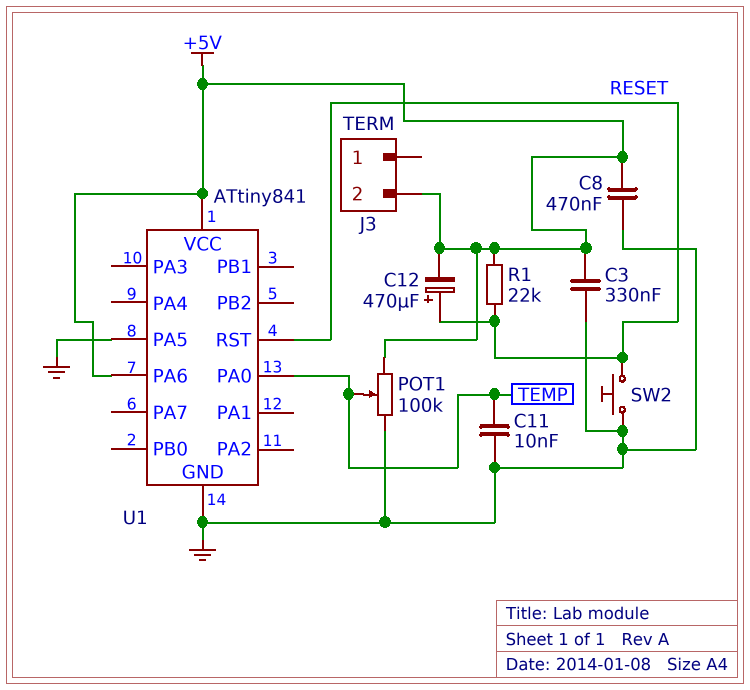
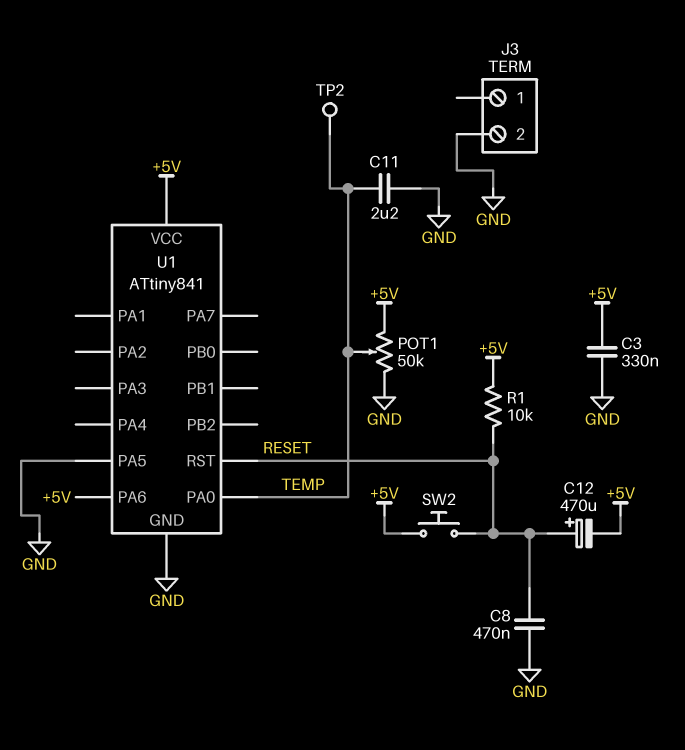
C8: 470nF (+5V, GND) -> 470nF (GND, RESET)
C11: 10nF (GND, TEMP) -> 2.2uF (GND, TEMP)
J3 pin 2: +5V -> GND
POT1: 100k (+5V, GND, wiper TEMP) -> 50k (+5V, GND, wiper TEMP)
R1: 22k (+5V, RESET) -> 10k (+5V, RESET)
SW2: button (GND, RESET) -> button (+5V, RESET)
TP2: none -> test point (TEMP)

